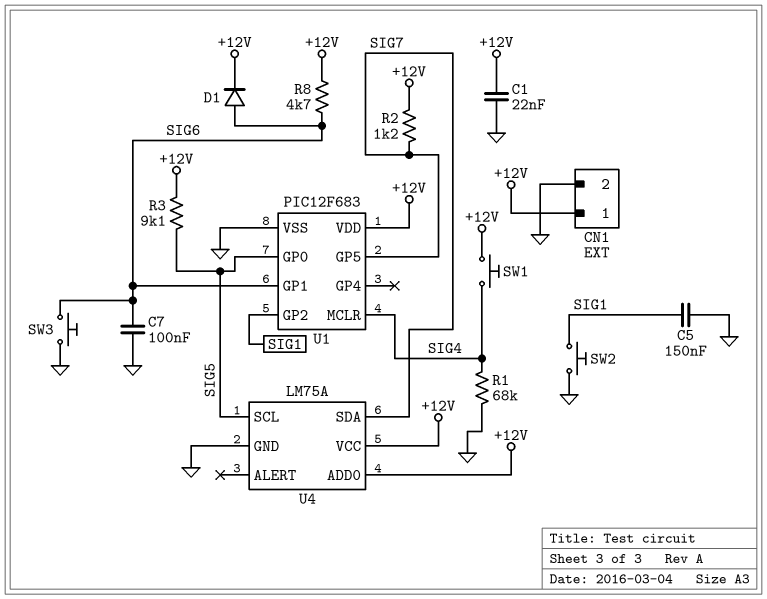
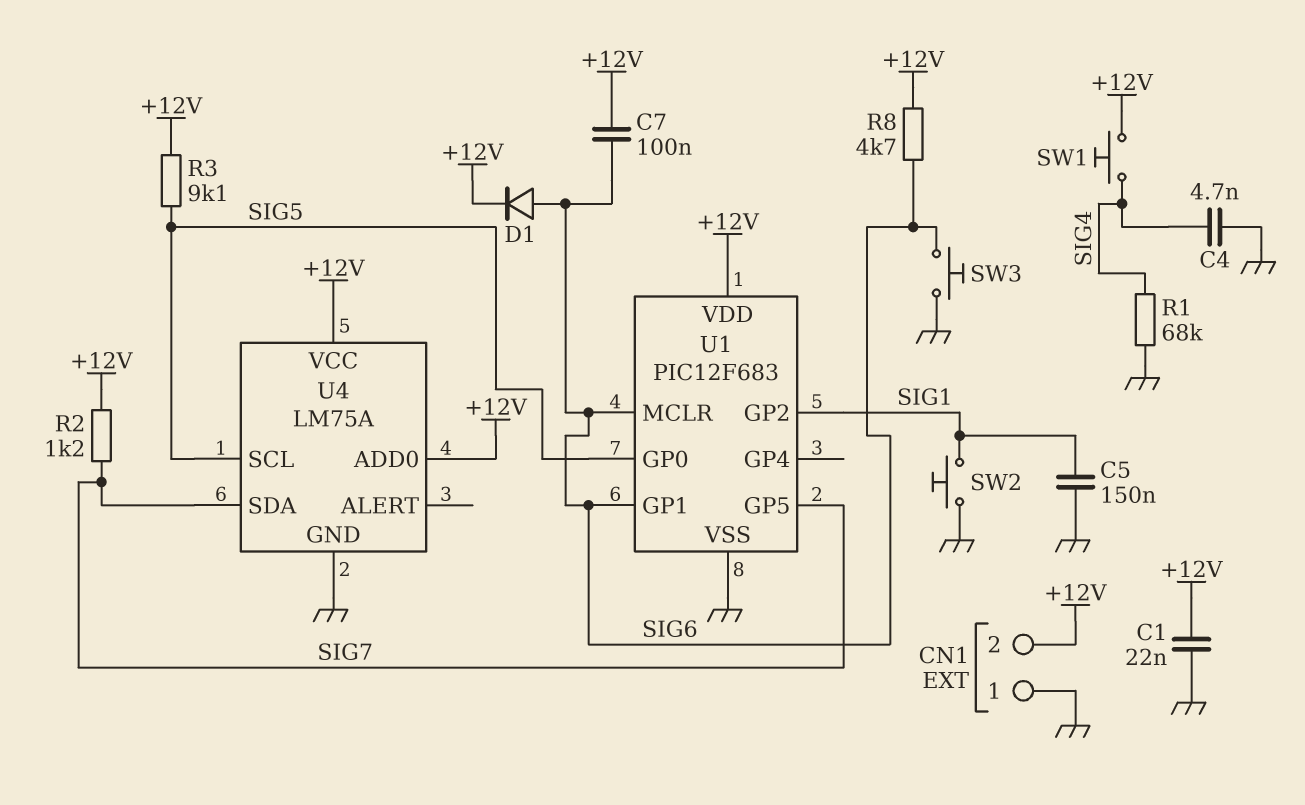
C4: none -> 4.7nF (GND, SIG4)
C7: 100nF (GND, SIG6) -> 100nF (+12V, SIG6)
CN1 pin 1: +12V -> GND
CN1 pin 2: GND -> +12V
U1 pin MCLR: SIG4 -> SIG6

